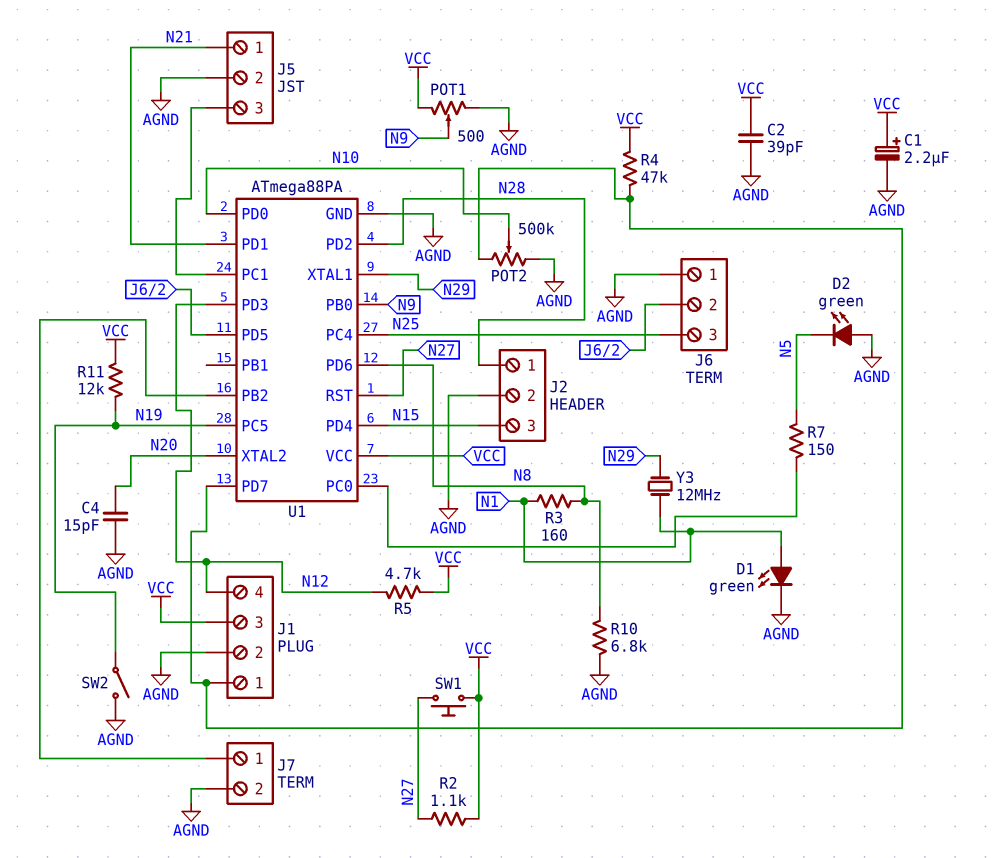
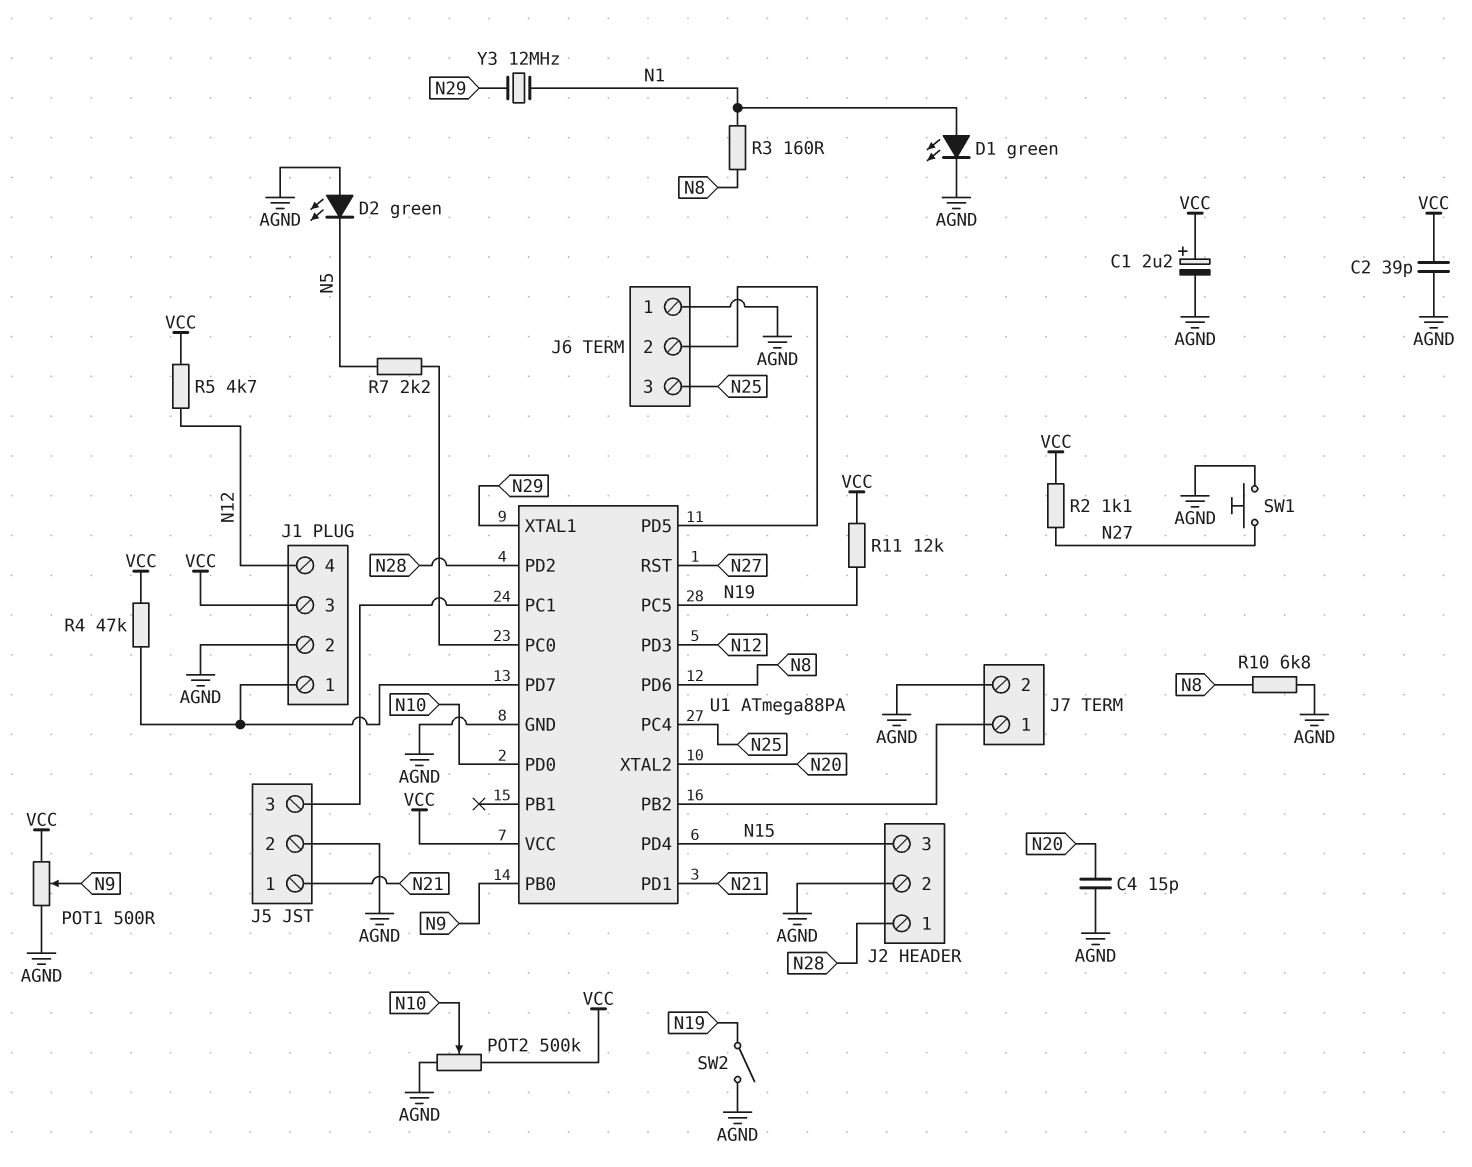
POT2: 500k (AGND, J1/1, wiper N10) -> 500k (AGND, VCC, wiper N10)
R7: 150 (N5, U1/PC0) -> 2.2k (N5, U1/PC0)
SW1: button (N27, VCC) -> button (AGND, N27)

